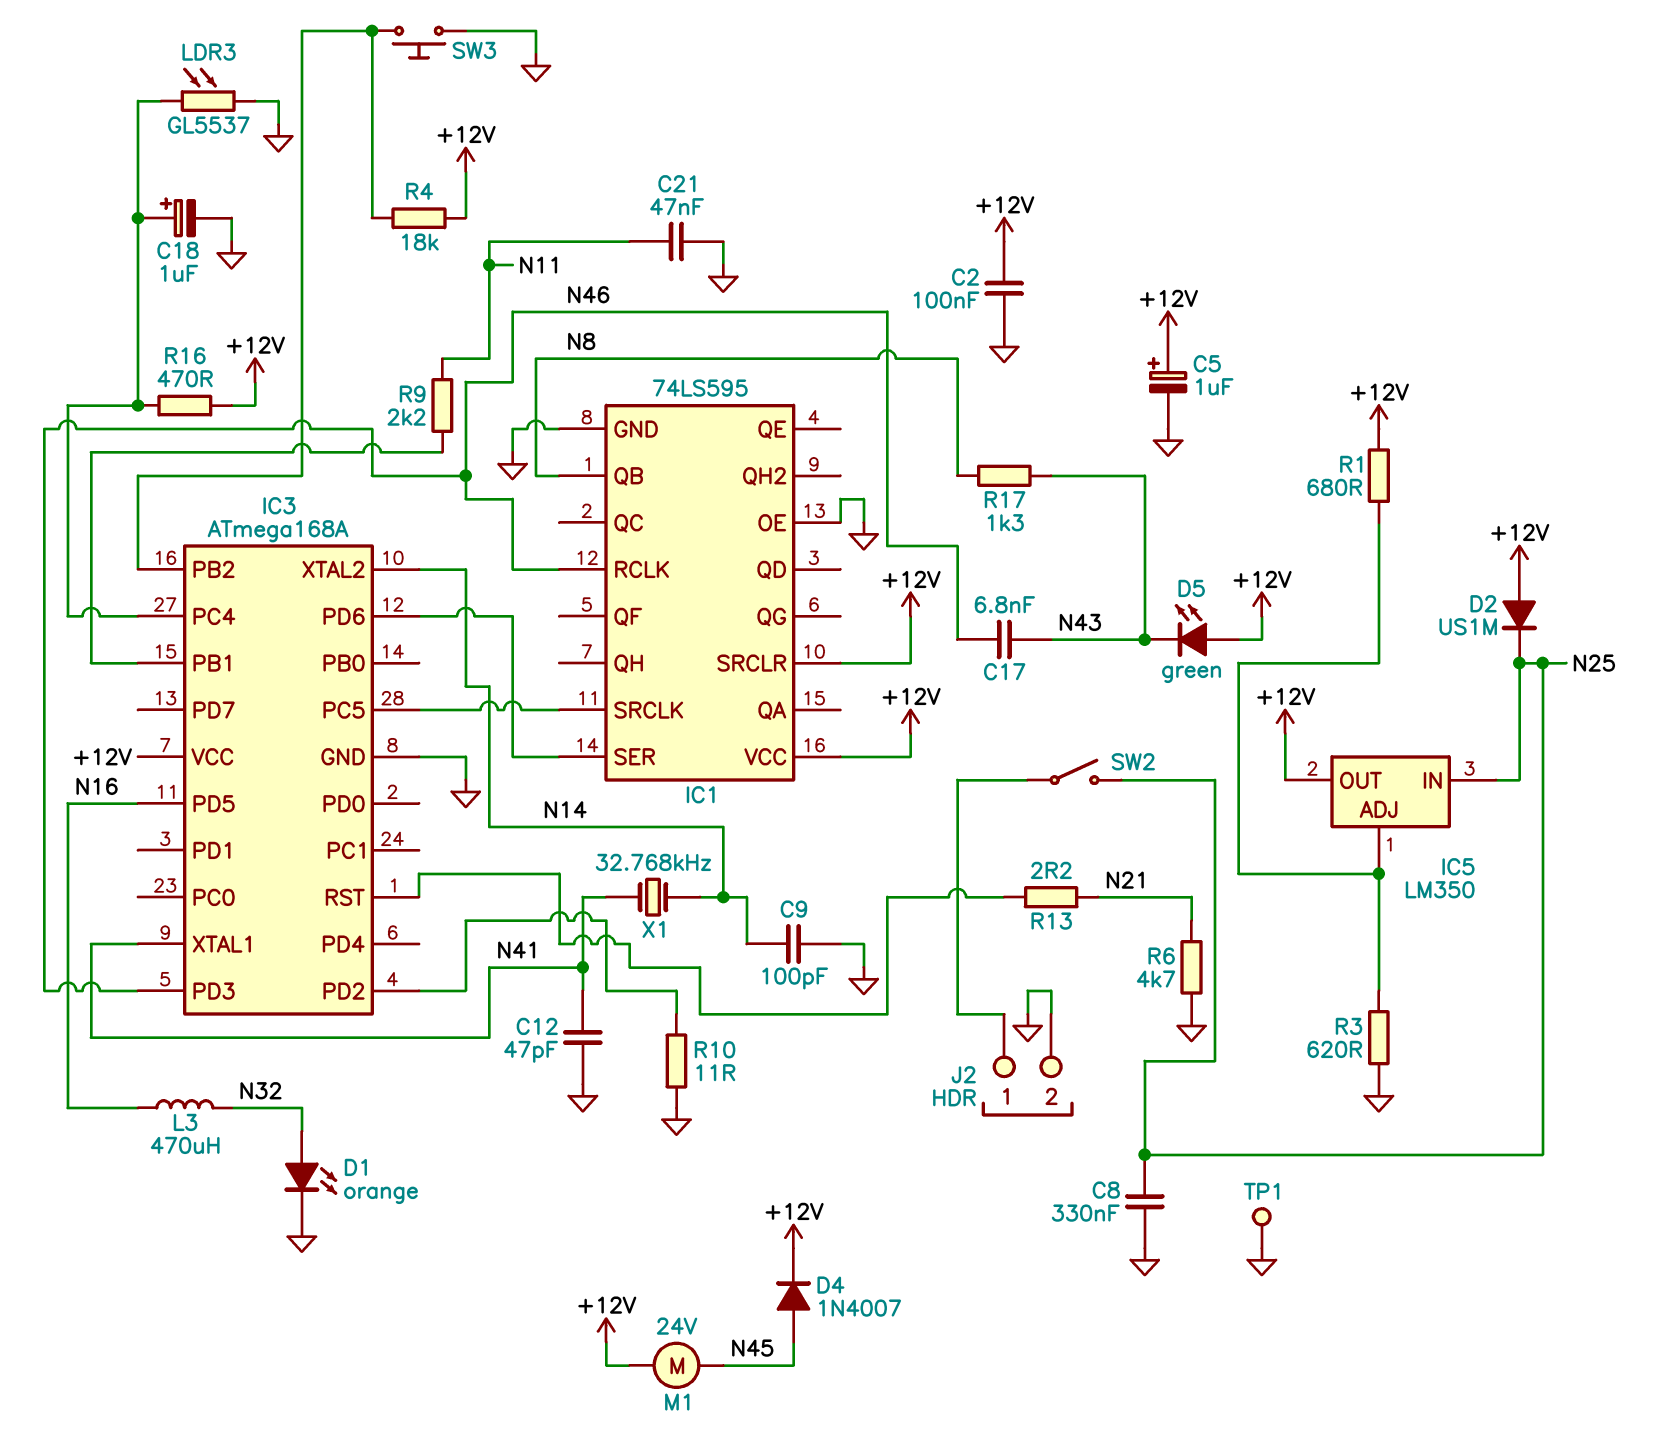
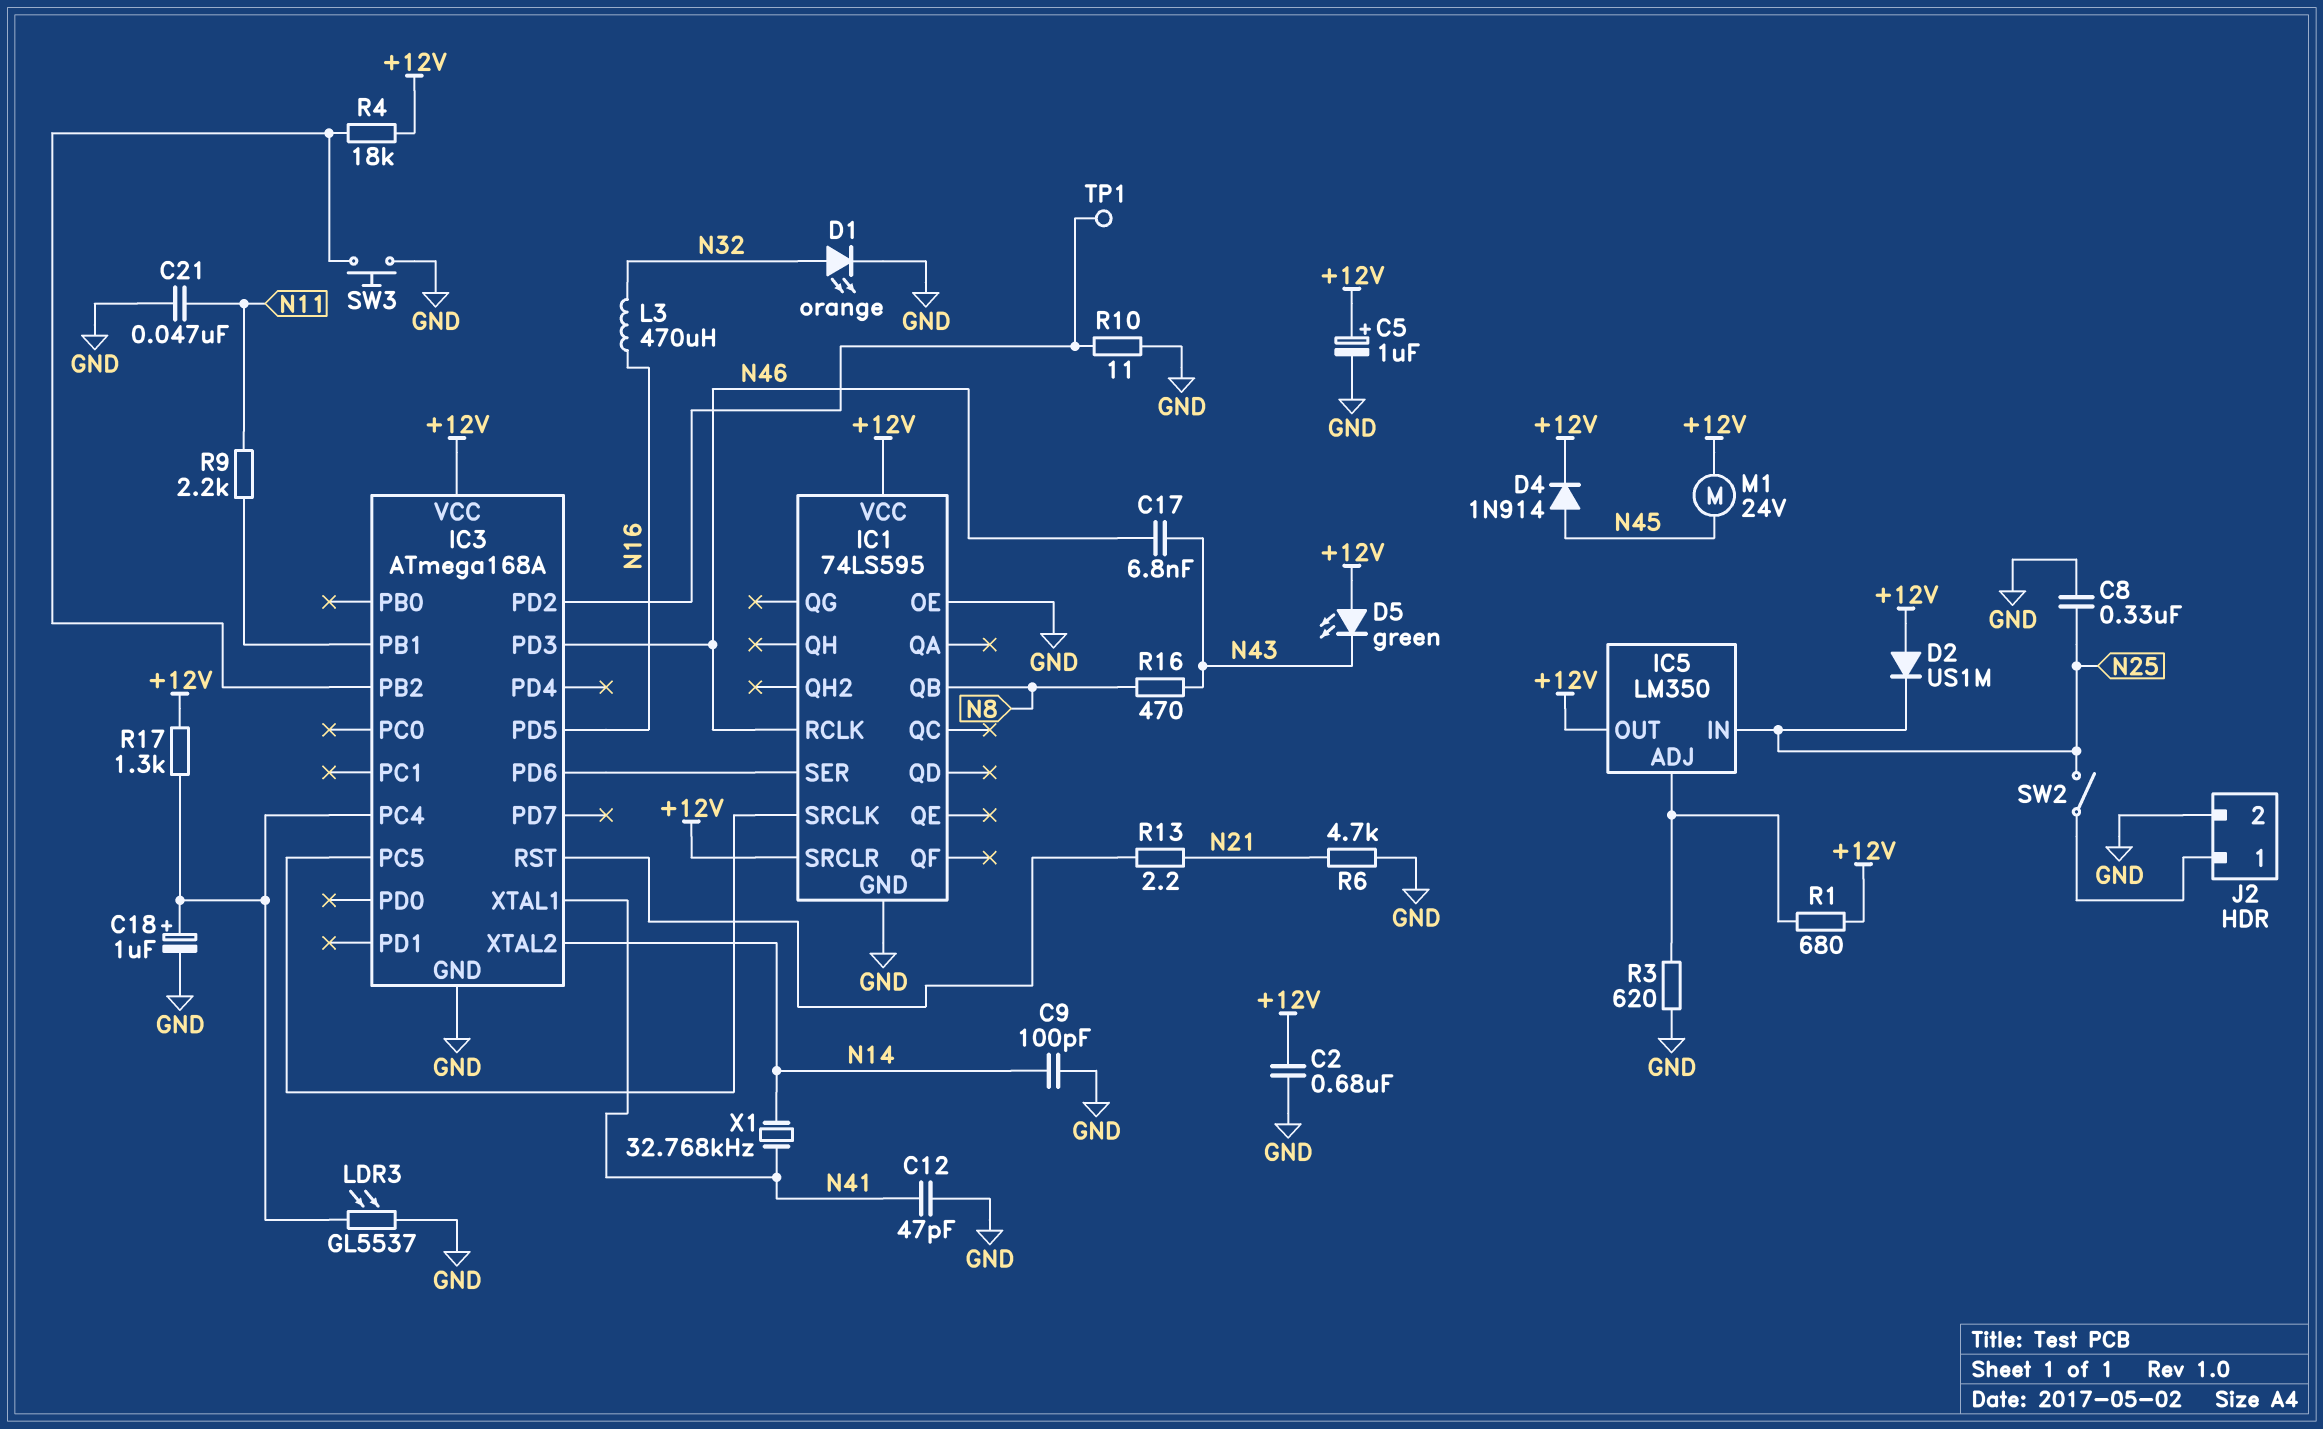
C2: 100nF (+12V, GND) -> 680nF (+12V, GND)
D4: diode 1N4007 (A N45, K +12V) -> diode 1N914 (A N45, K +12V)
R16: 470 (+12V, IC3/PC4) -> 470 (N8, N43)
R17: 1.3k (N8, N43) -> 1.3k (+12V, IC3/PC4)
TP1: test point (GND) -> test point (IC3/PD2)

